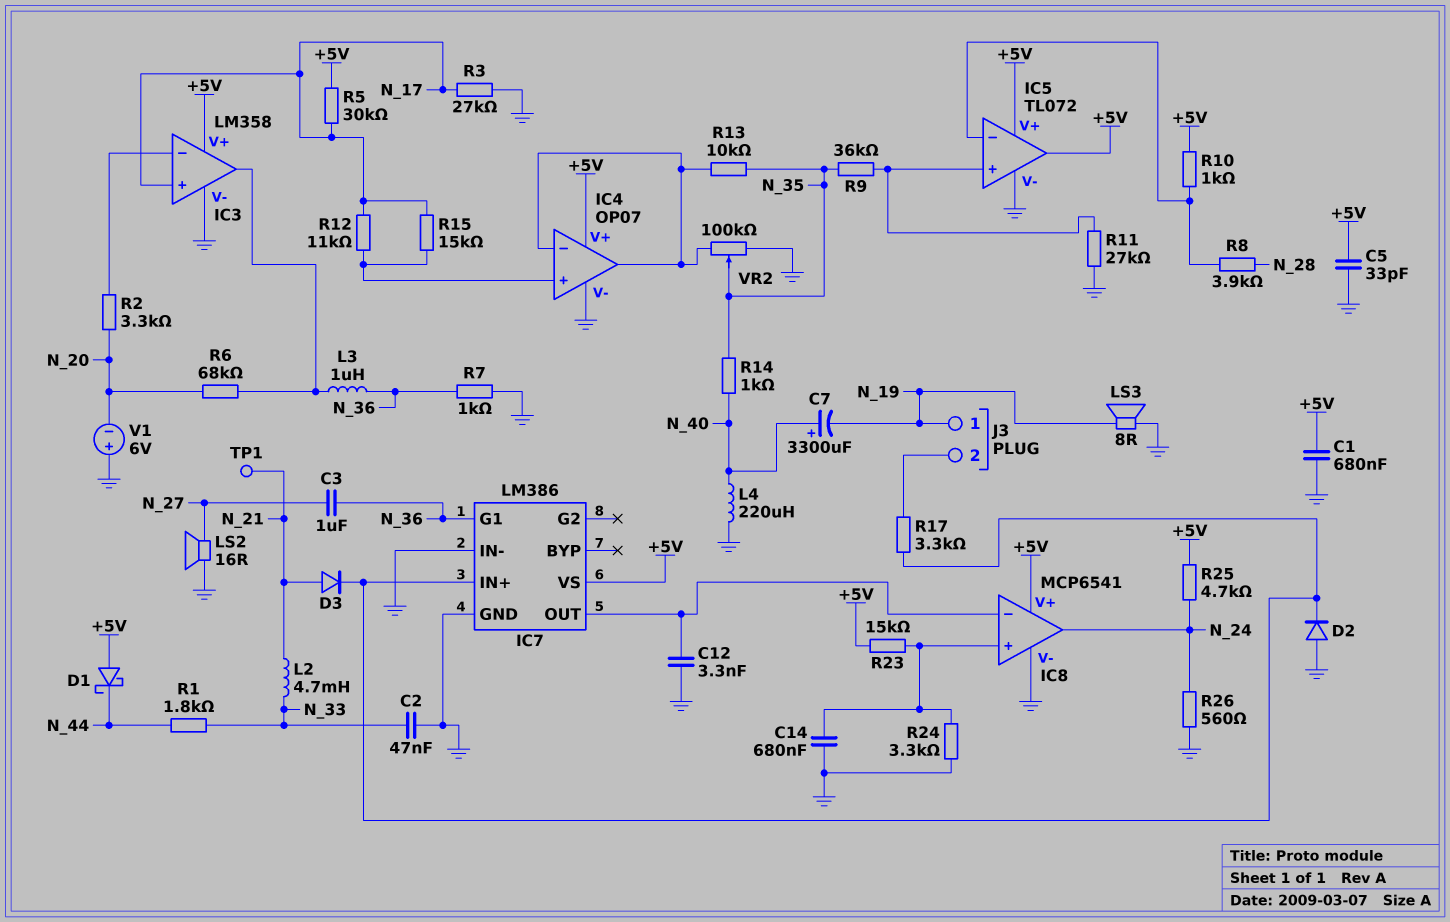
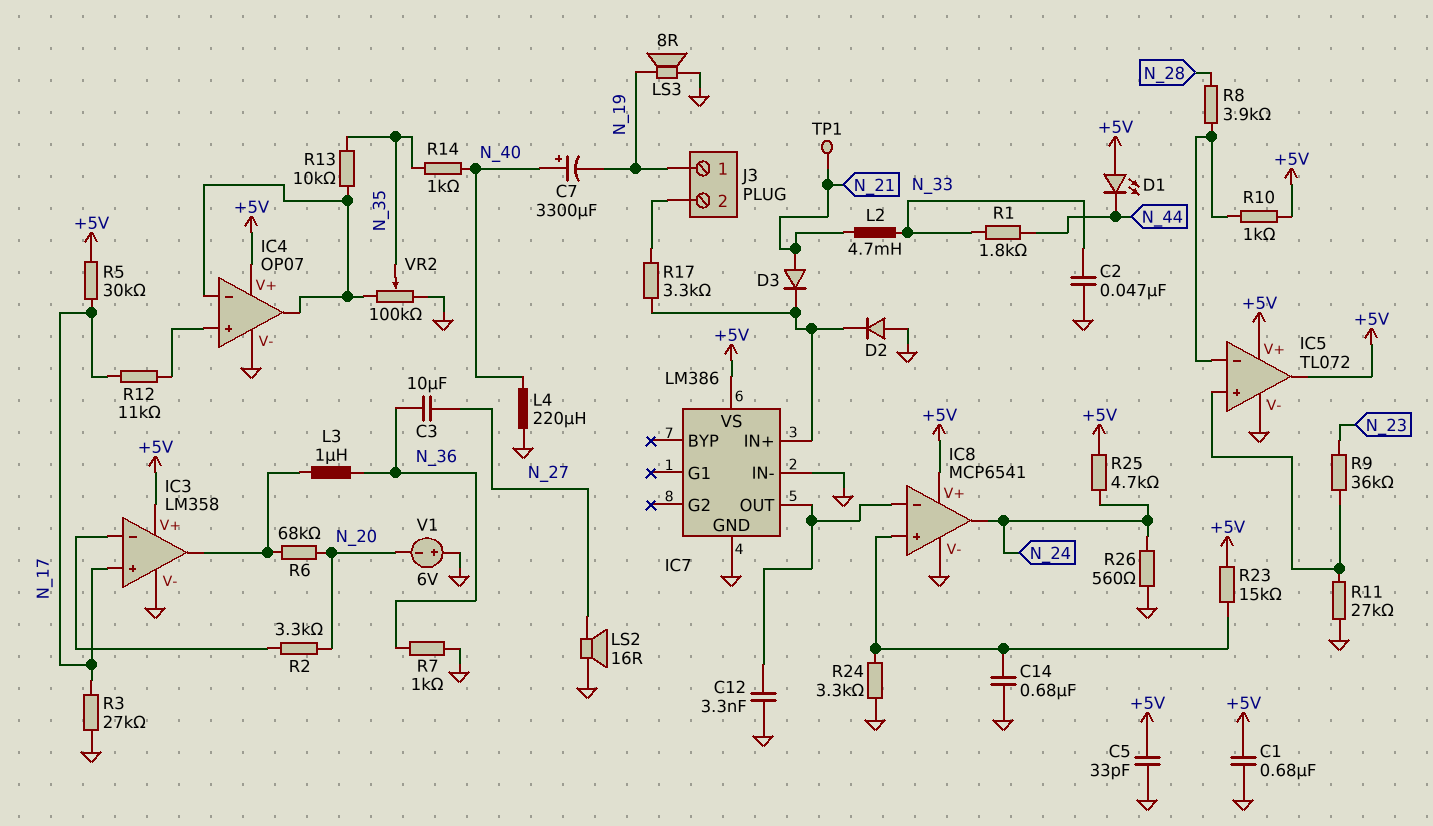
C3: 1uF (N_27, N_36) -> 10uF (N_27, N_36)
D1: schottky (A +5V, K N_44) -> LED (A +5V, K N_44)
IC7 pin G1: N_36 -> none
R9: 36k (IC5/in+, N_35) -> 36k (IC5/in+, N_23)
R15: 15k (IC4/in+, N_17) -> none

